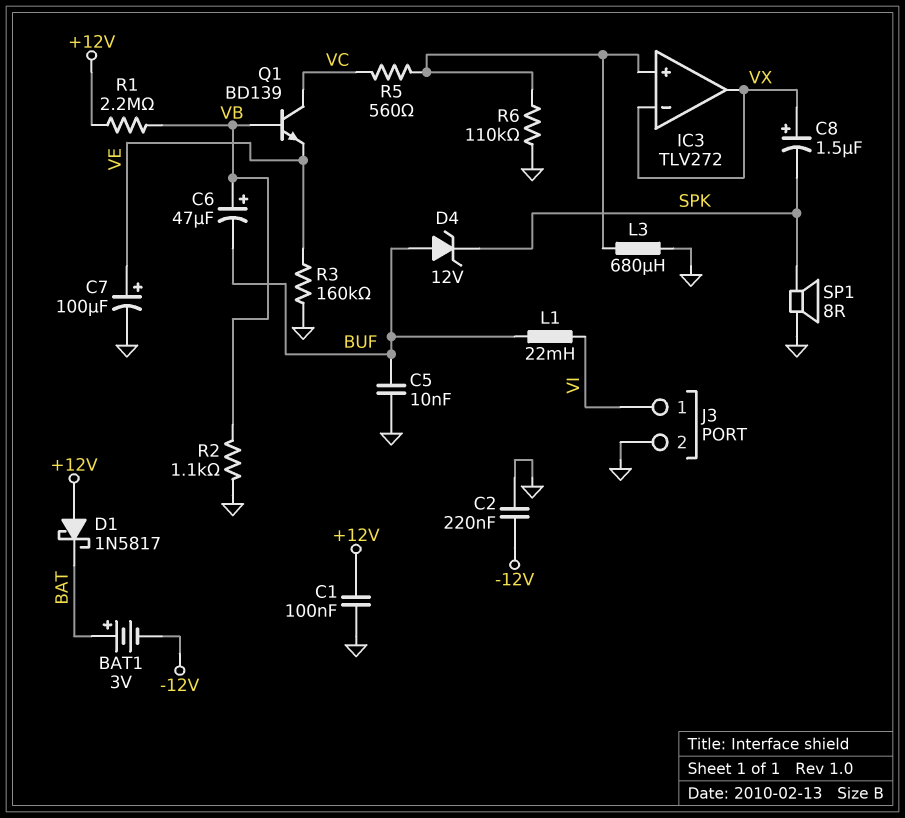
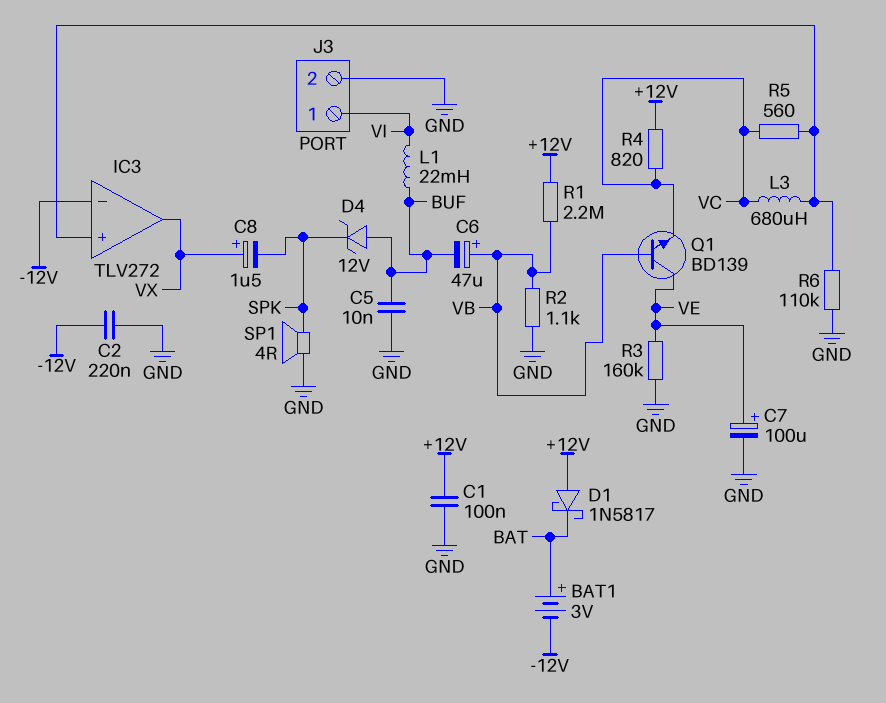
IC3 pin in-: VX -> -12V
L3: 680uH (GND, IC3/in+) -> 680uH (IC3/in+, VC)
Q1: NPN BD139 (B VB, C VC, E VE) -> NPN BD139 (B VB, C VE, E VC)
R4: none -> 820 (+12V, VC)
SP1: speaker 8R (GND, SPK) -> speaker 4R (GND, SPK)

